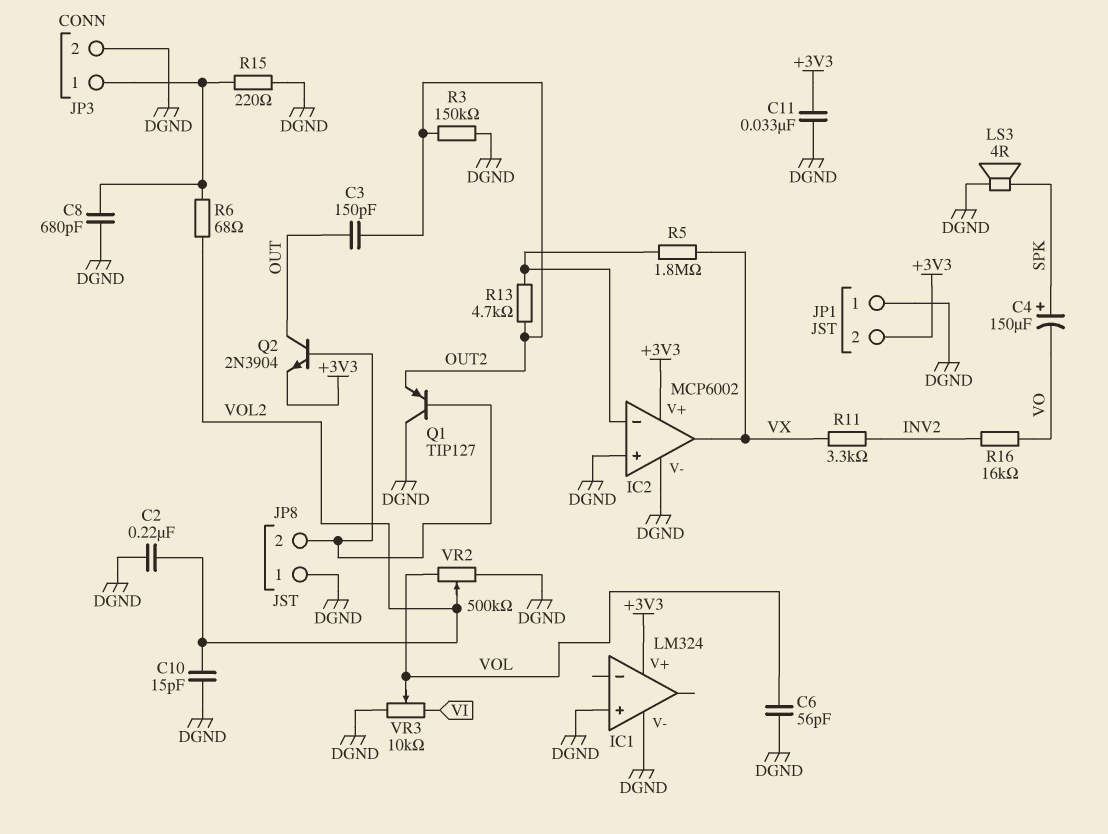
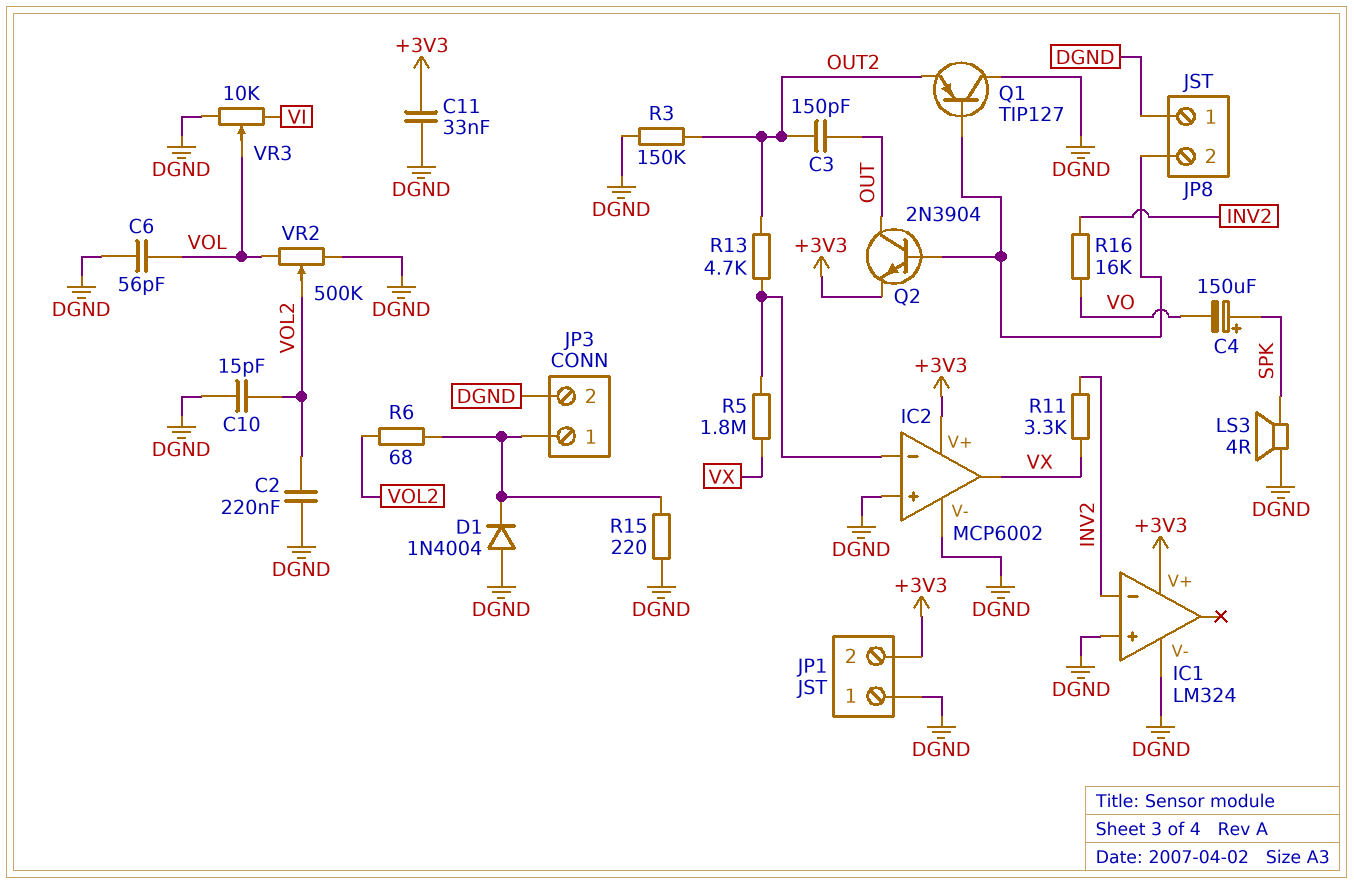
C8: 680pF (DGND, JP3/1) -> none
D1: none -> diode 1N4004 (A DGND, K JP3/1)
IC1 pin in-: none -> INV2

